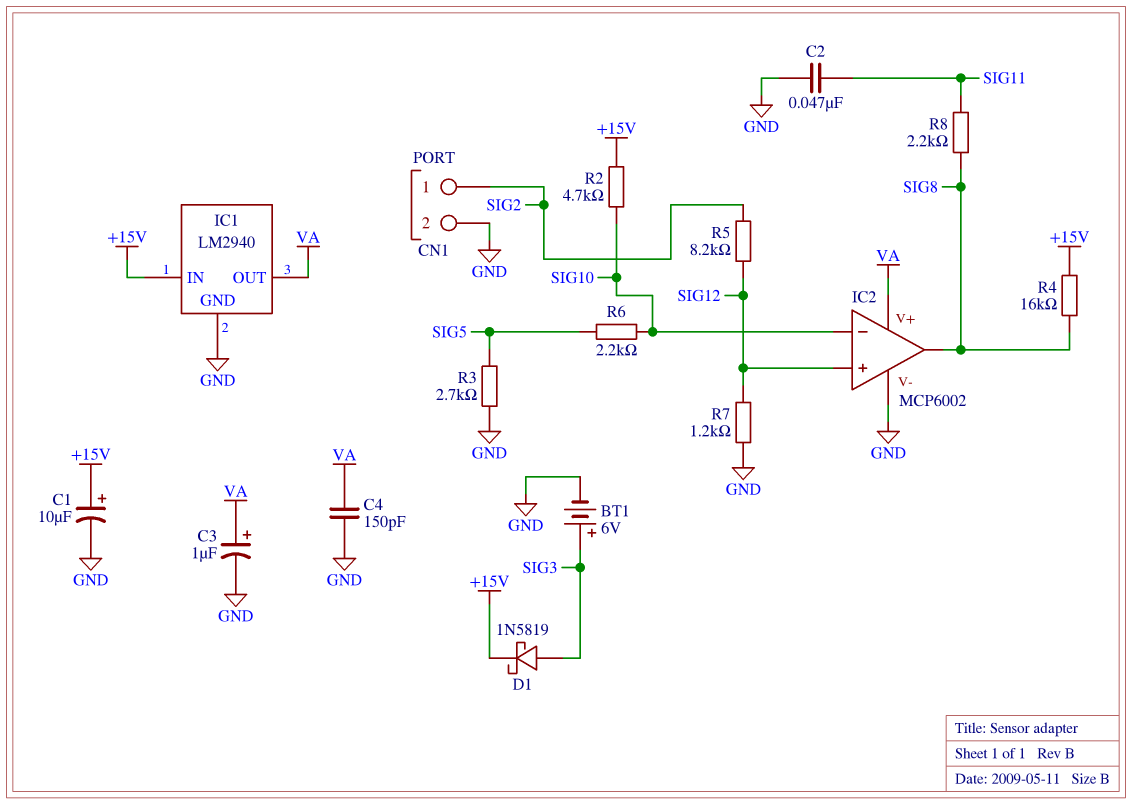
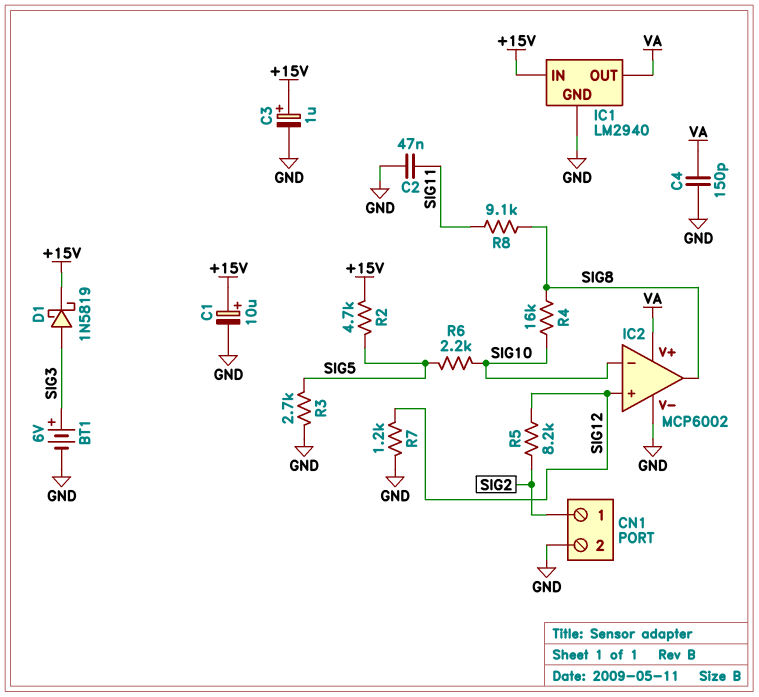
C3: 1uF (plus VA, minus GND) -> 1uF (plus +15V, minus GND)
R2: 4.7k (+15V, SIG10) -> 4.7k (+15V, SIG5)
R4: 16k (+15V, SIG8) -> 16k (SIG8, SIG10)
R8: 2.2k (SIG8, SIG11) -> 9.1k (SIG8, SIG11)

